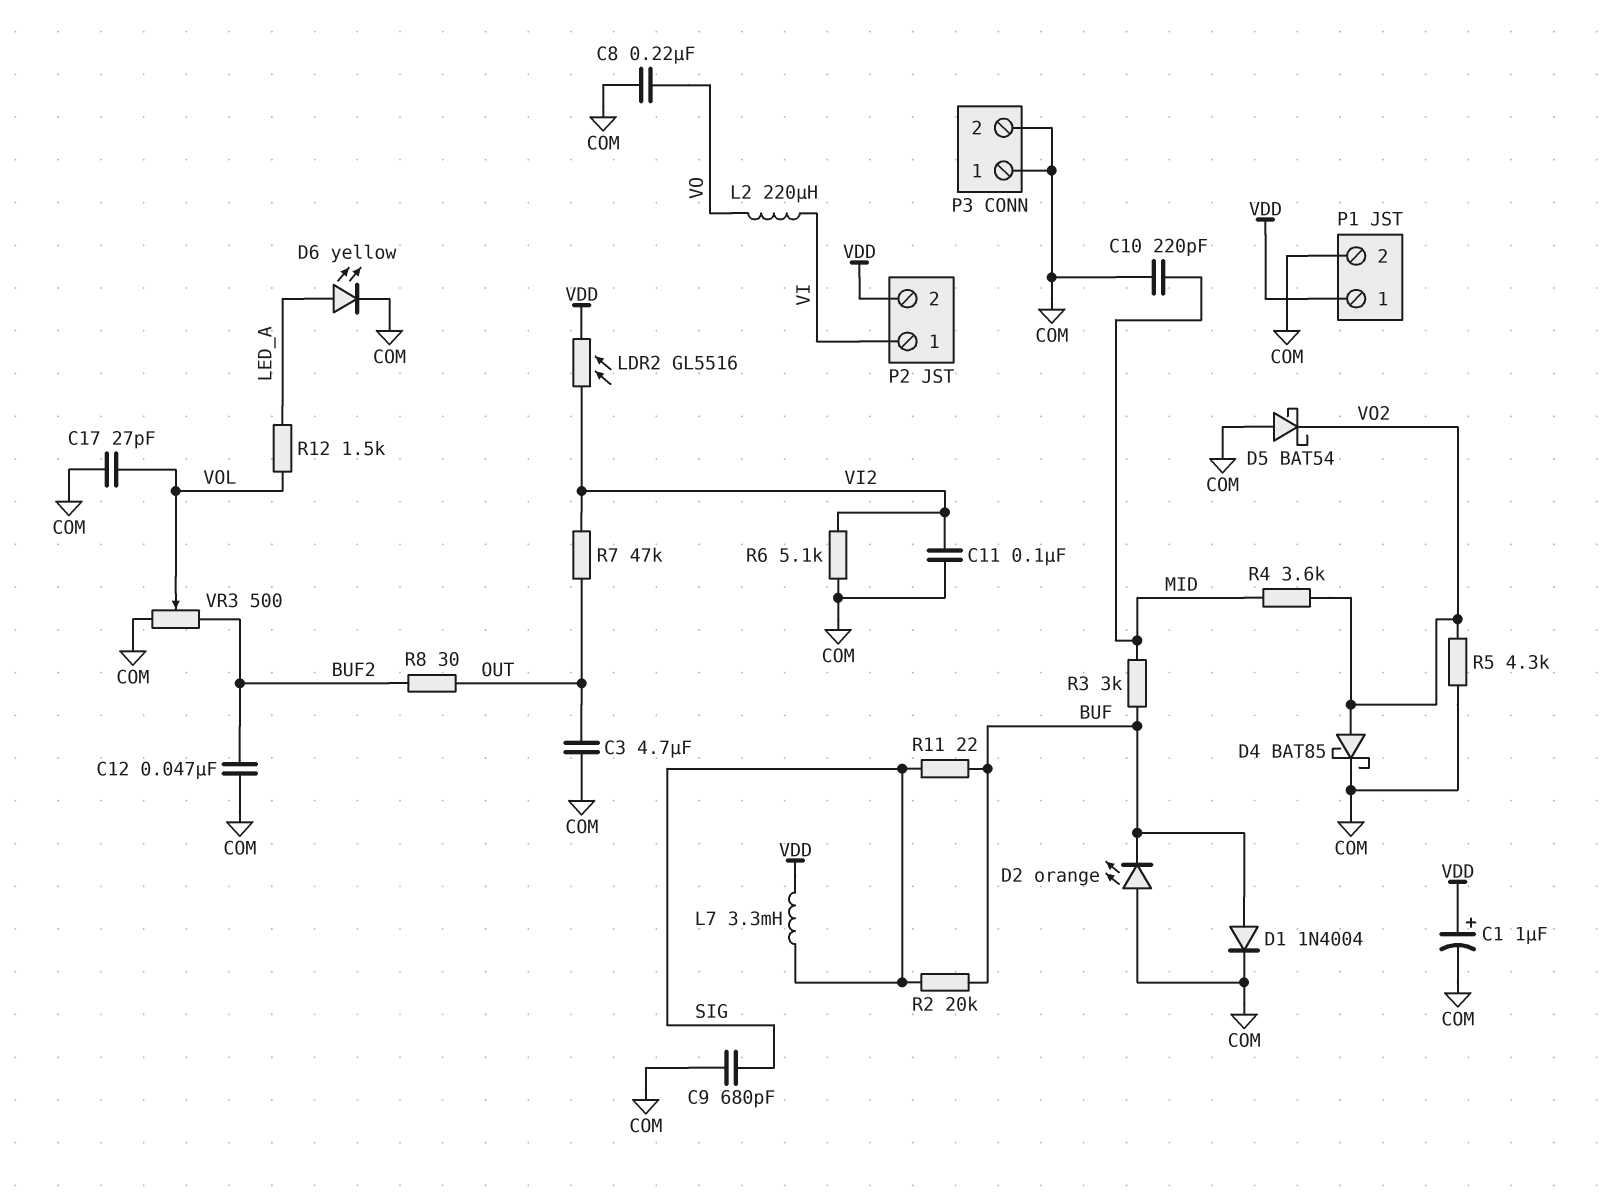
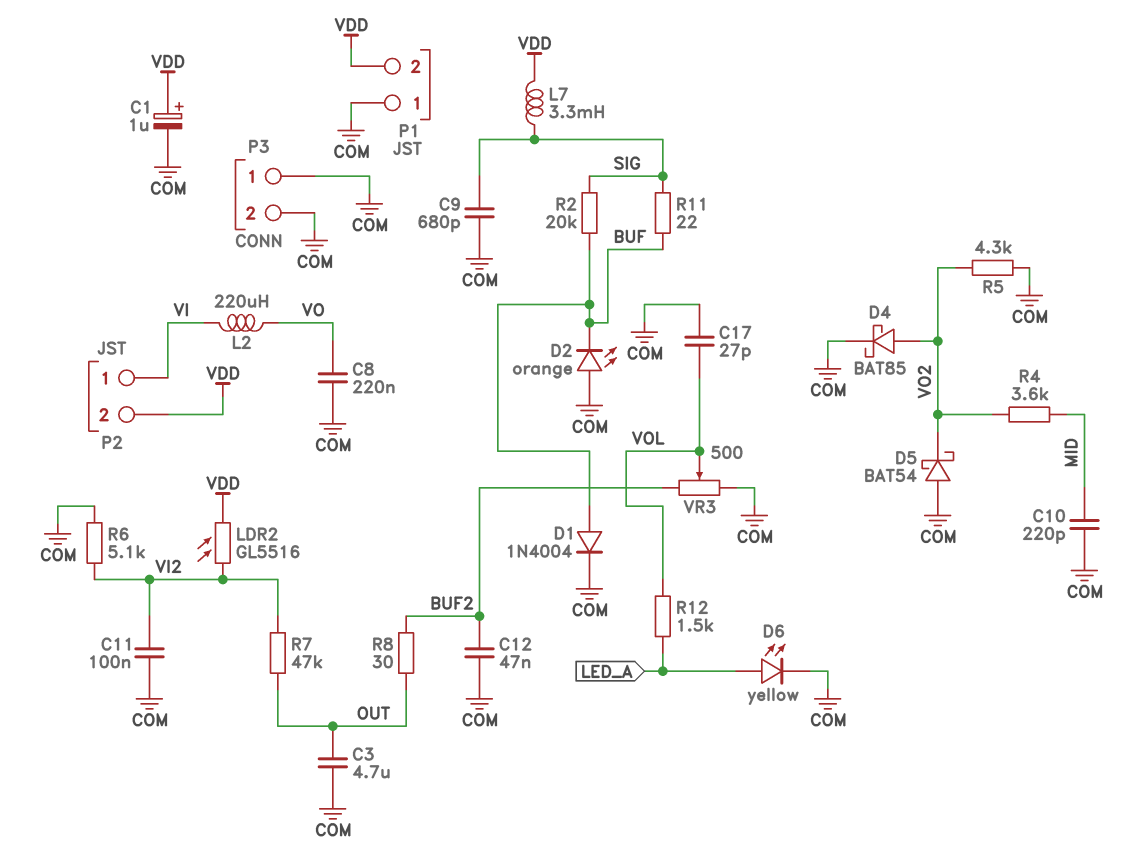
P1 pin 1: VDD -> COM
P1 pin 2: COM -> VDD
R3: 3k (BUF, MID) -> none

